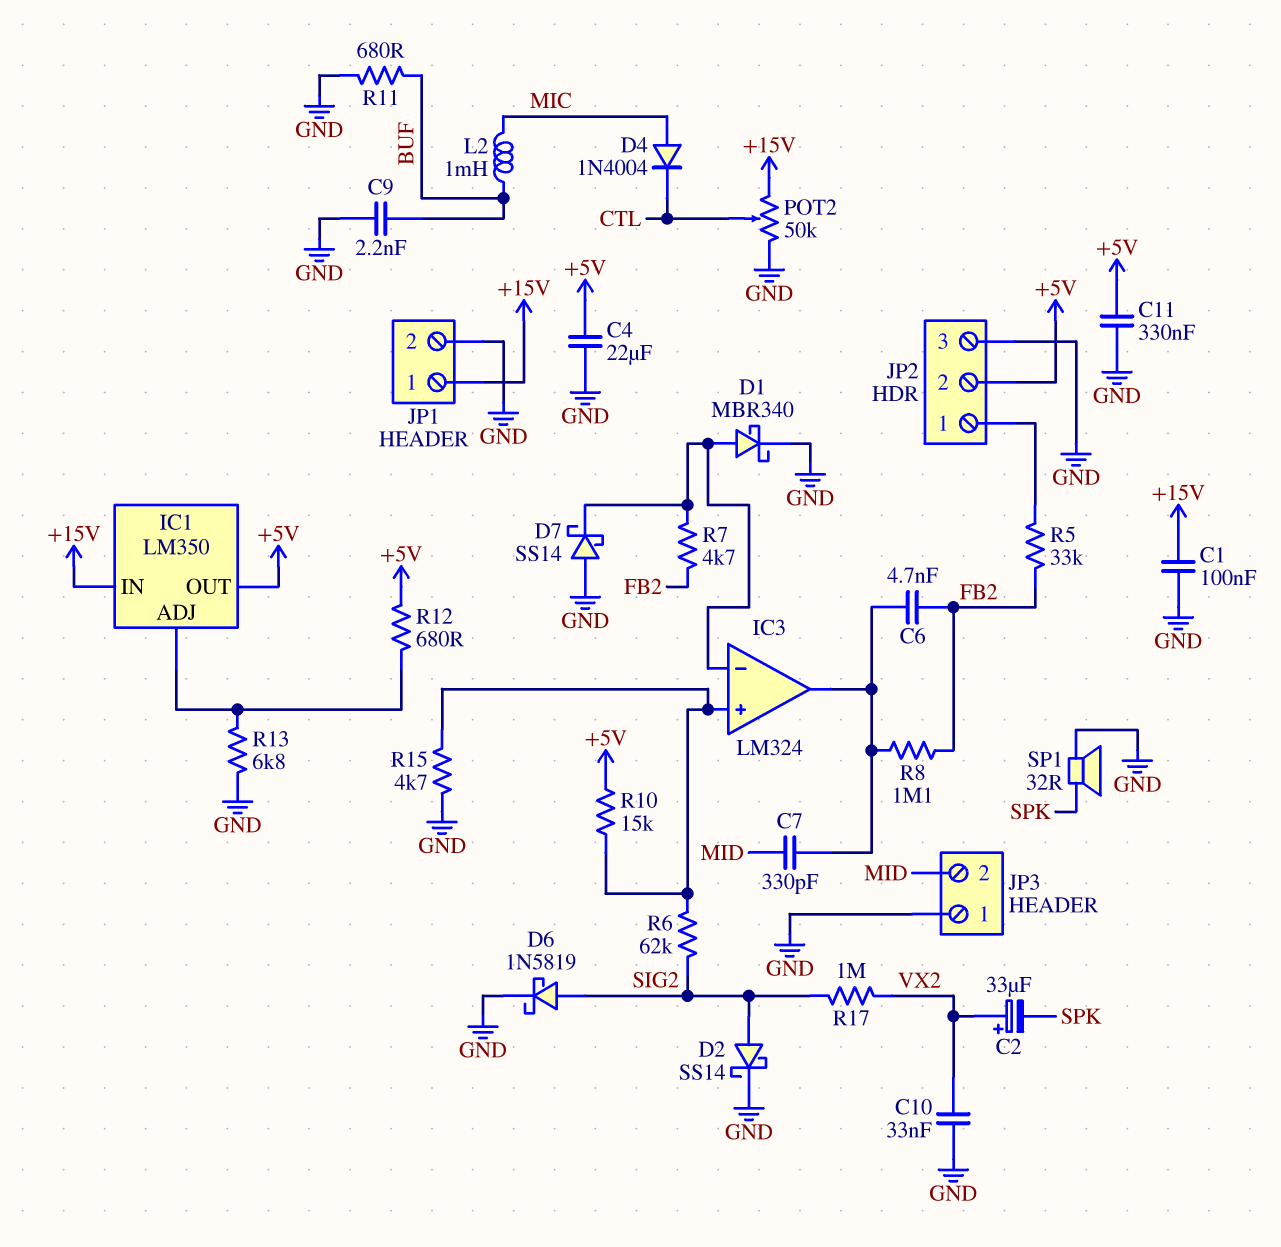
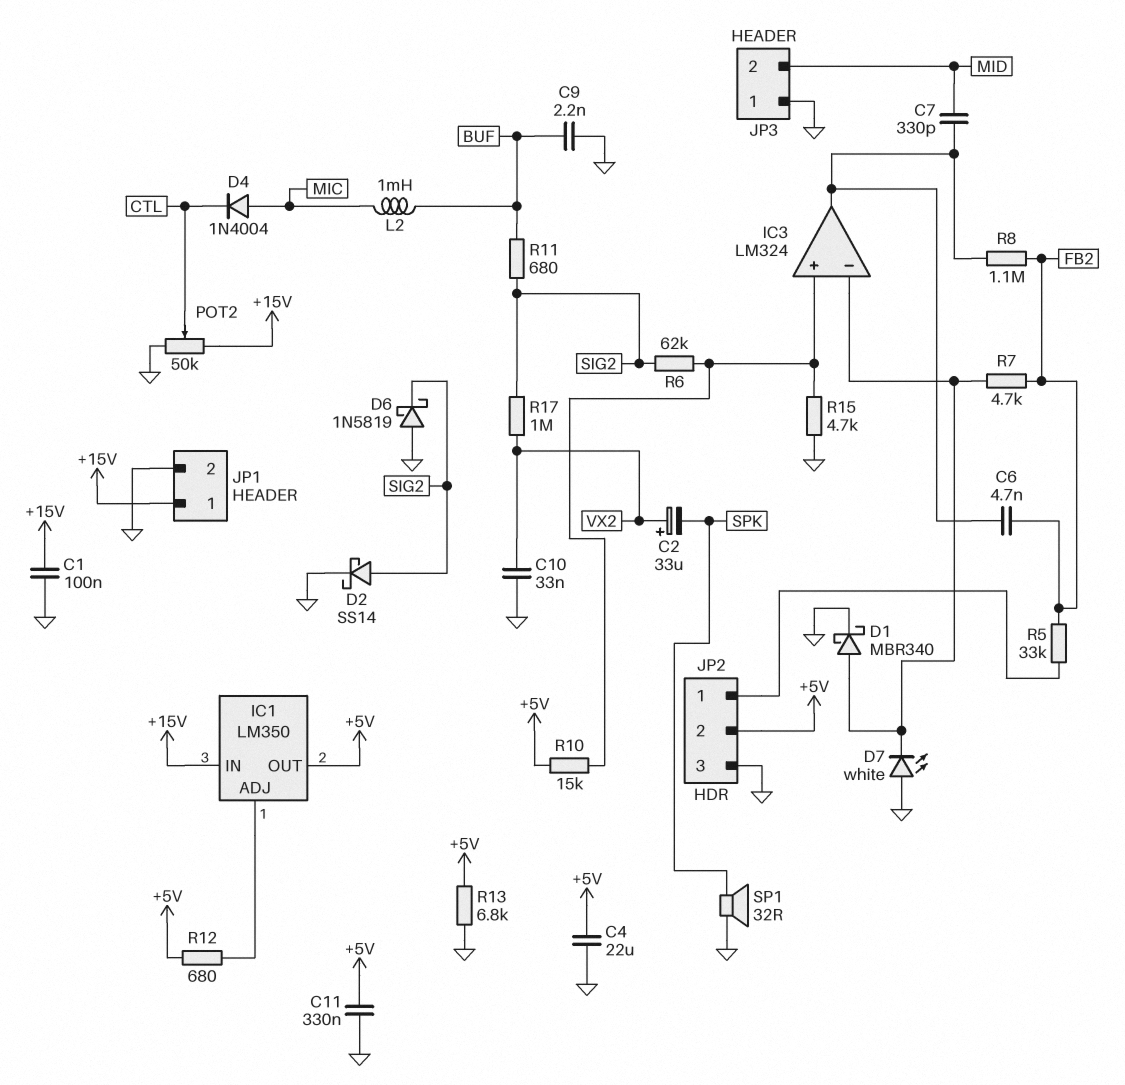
D6: schottky 1N5819 (A SIG2, K GND) -> schottky 1N5819 (A GND, K SIG2)
D7: schottky SS14 (A GND, K IC3/in-) -> LED white (A GND, K IC3/in-)
R11: 680 (BUF, GND) -> 680 (BUF, SIG2)
R13: 6.8k (GND, IC1/ADJ) -> 6.8k (+5V, GND)

